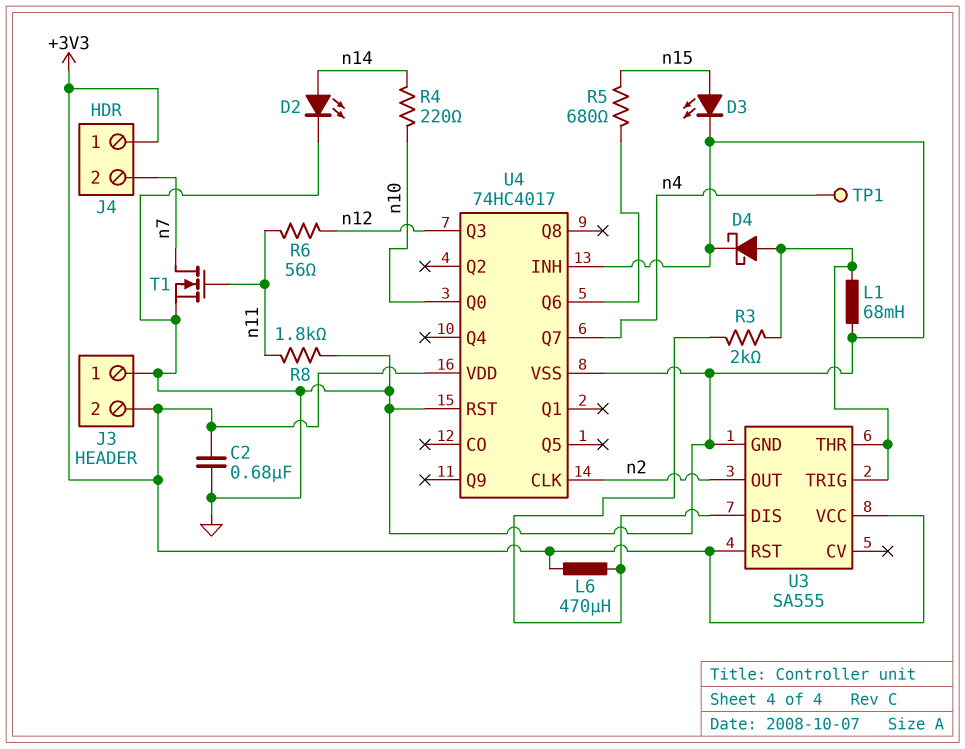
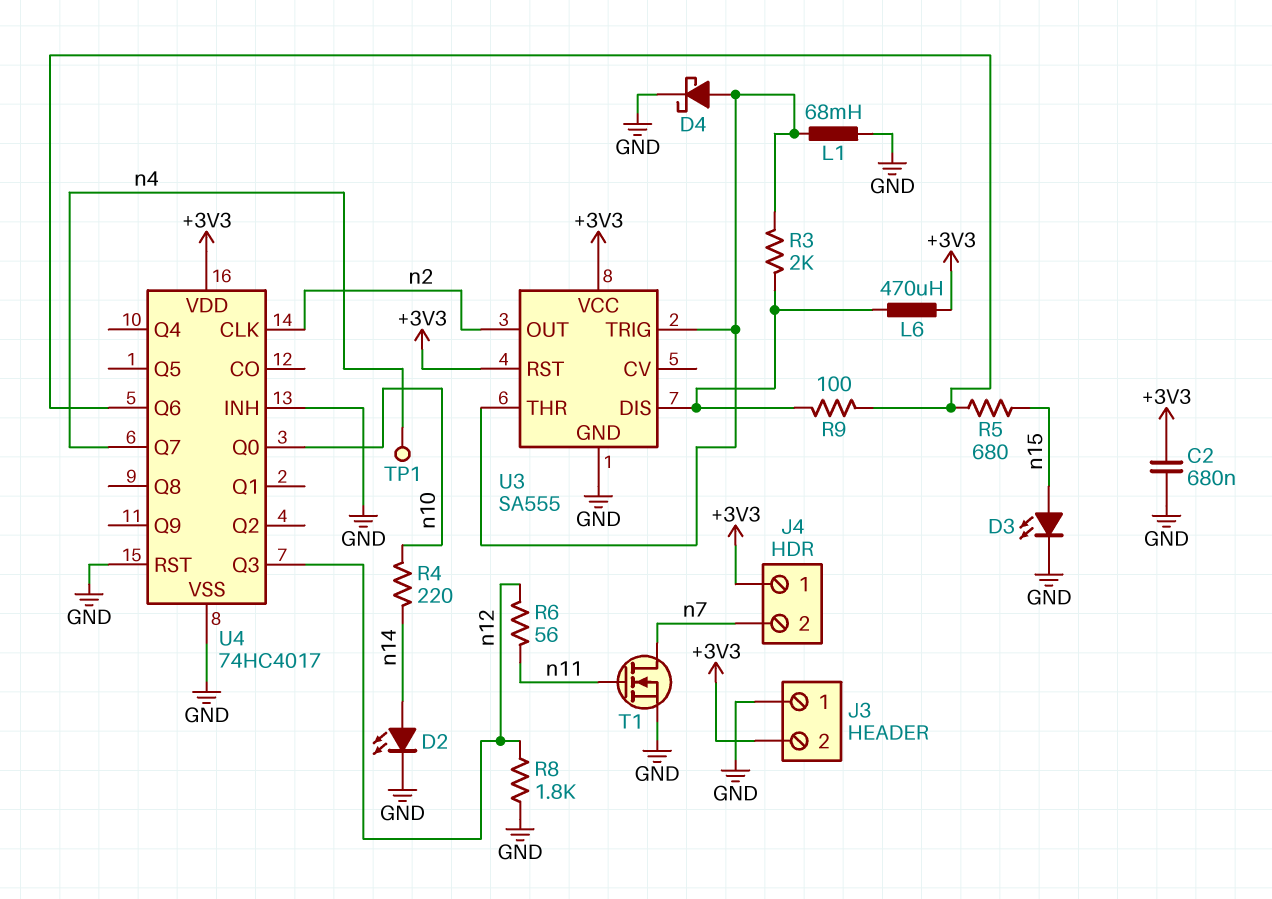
R8: 1.8k (GND, n11) -> 1.8k (GND, n12)
R9: none -> 100 (U3/DIS, U4/Q6)

